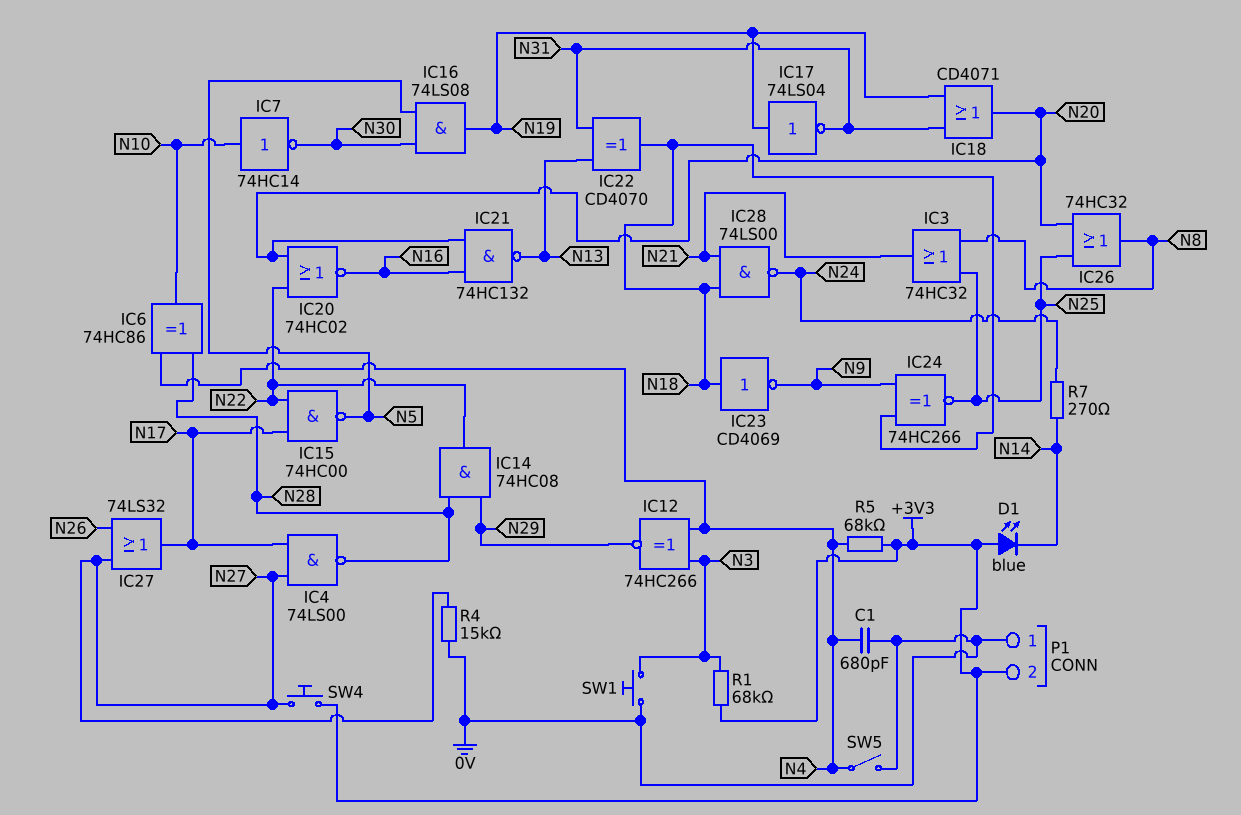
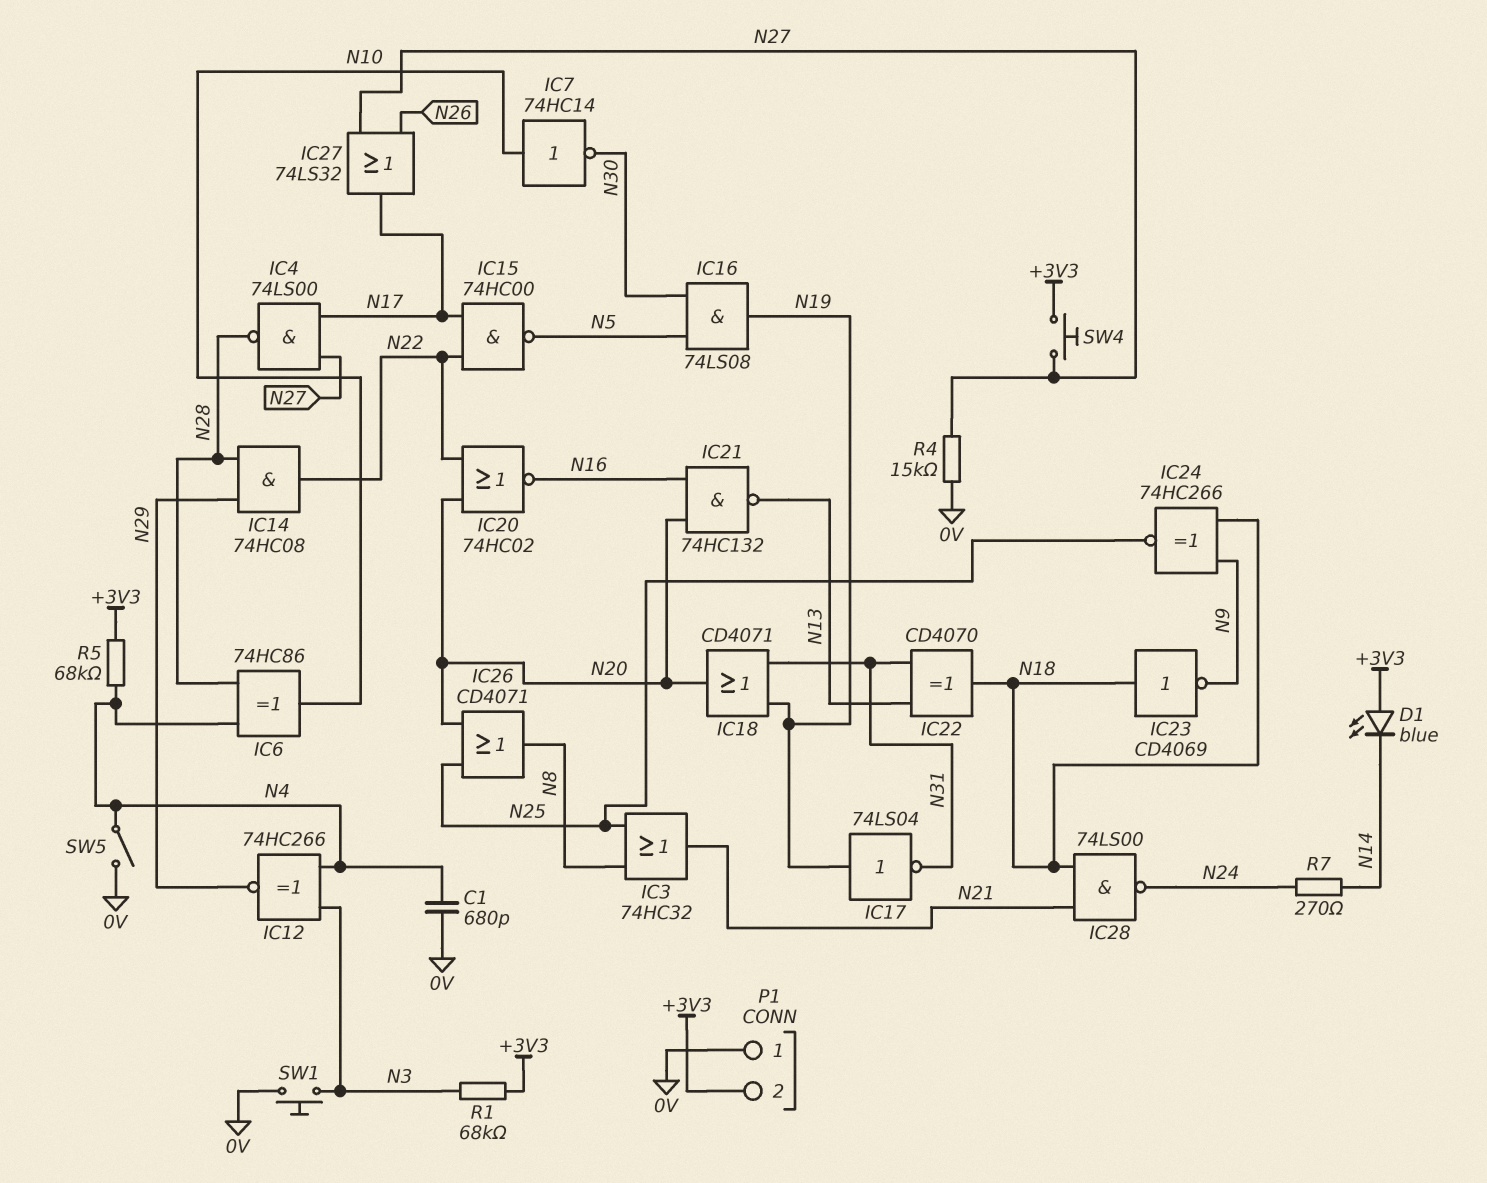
IC26: OR 74HC32 (in N20, in N25, out N8) -> OR CD4071 (in N20, in N25, out N8)

